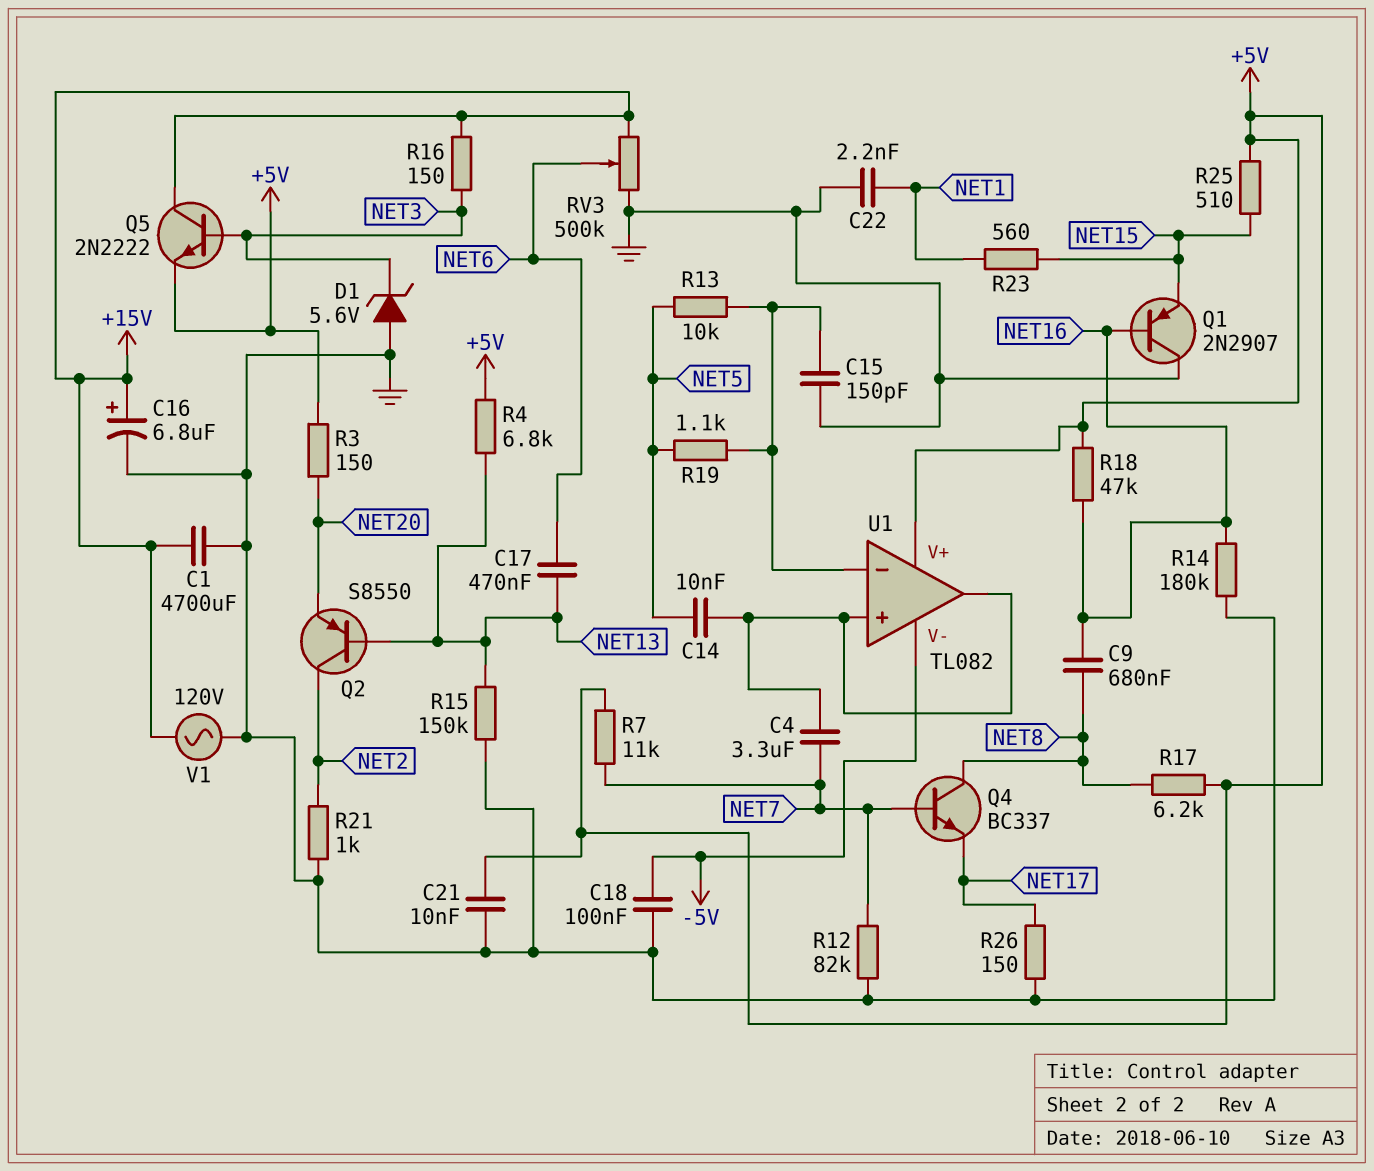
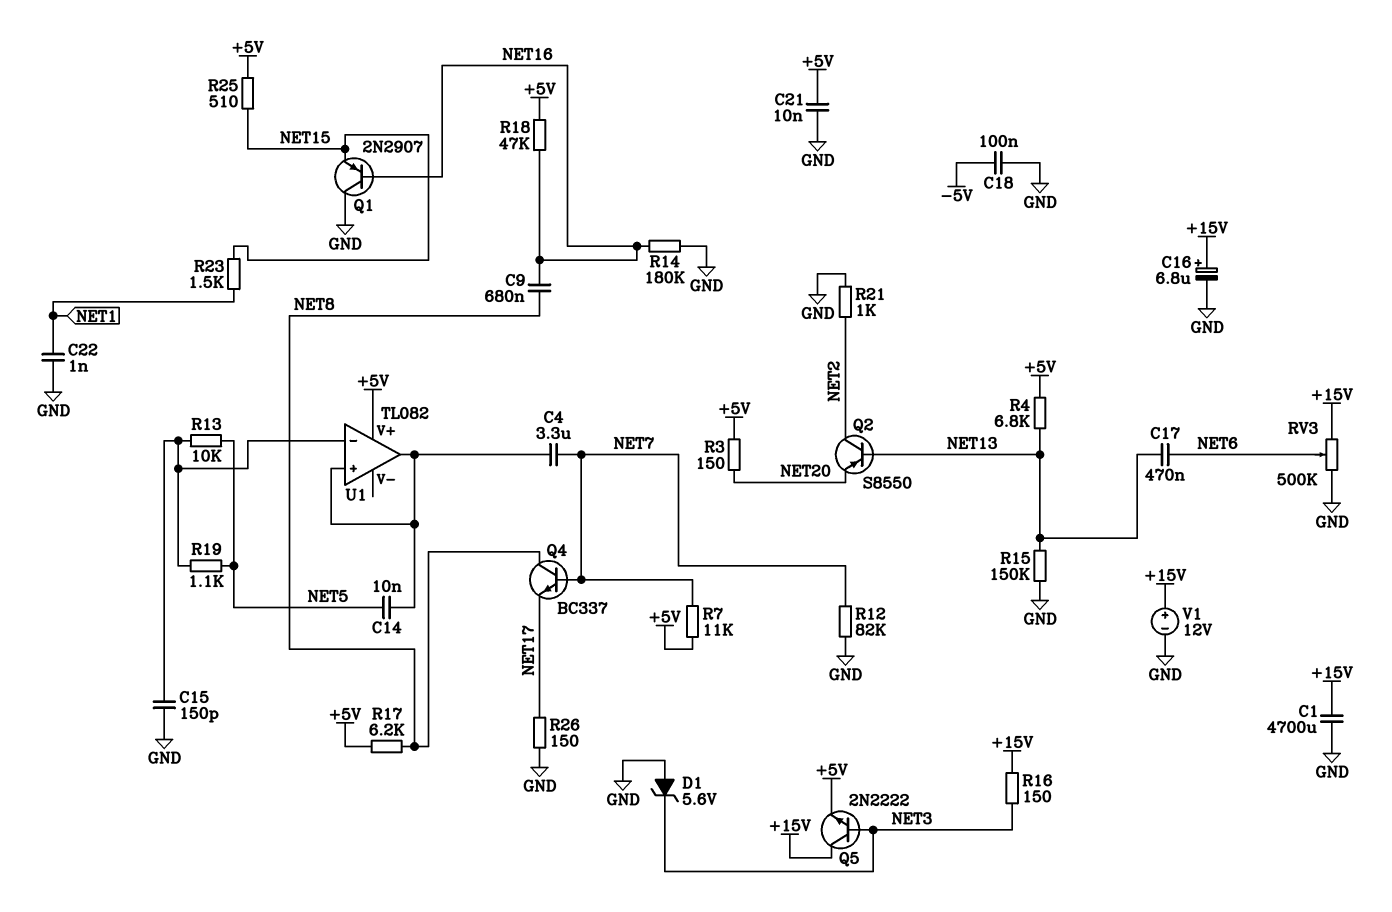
C22: 2.2nF (GND, NET1) -> 1nF (GND, NET1)
R23: 560 (NET1, NET15) -> 1.5k (NET1, NET15)
U1 pin V-: -5V -> none
V1: AC 120V (+15V, GND) -> 12V (plus +15V, minus GND)

